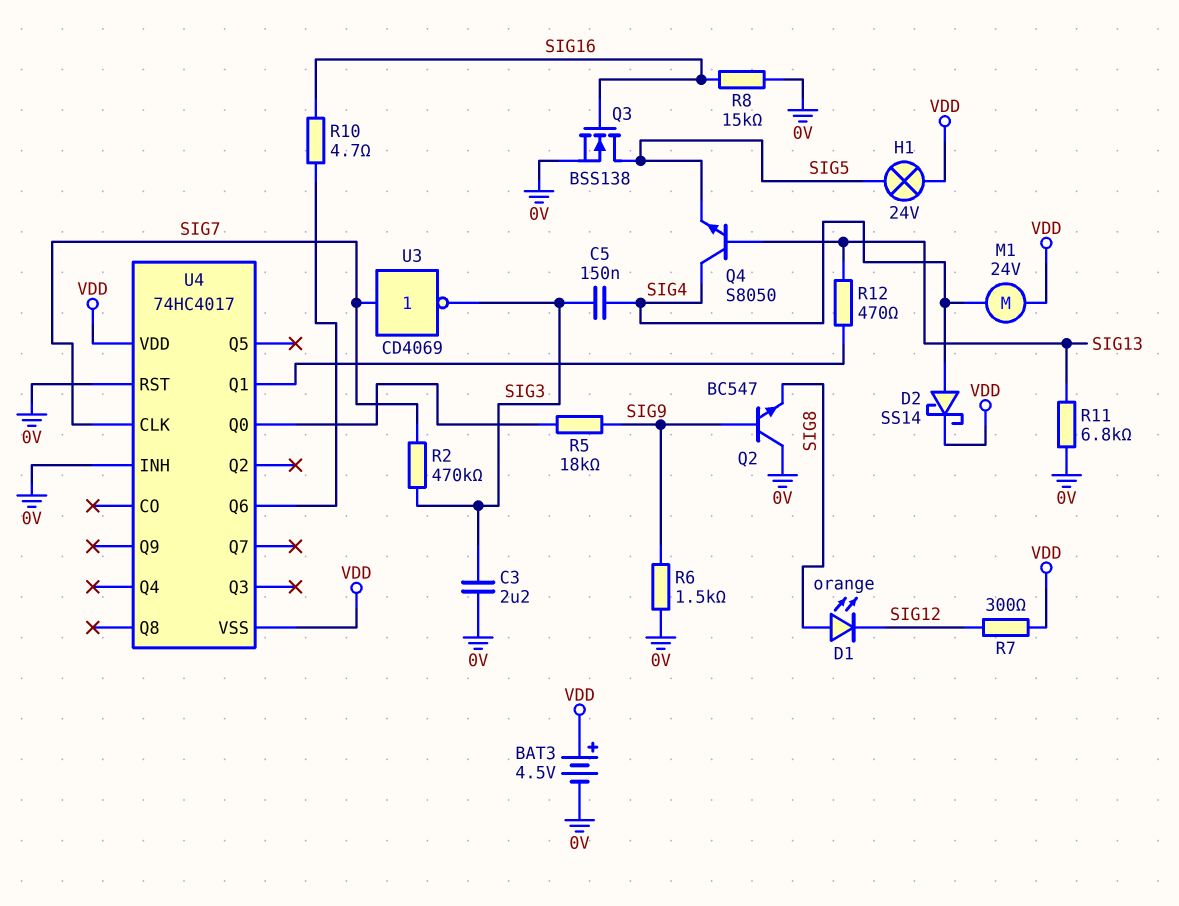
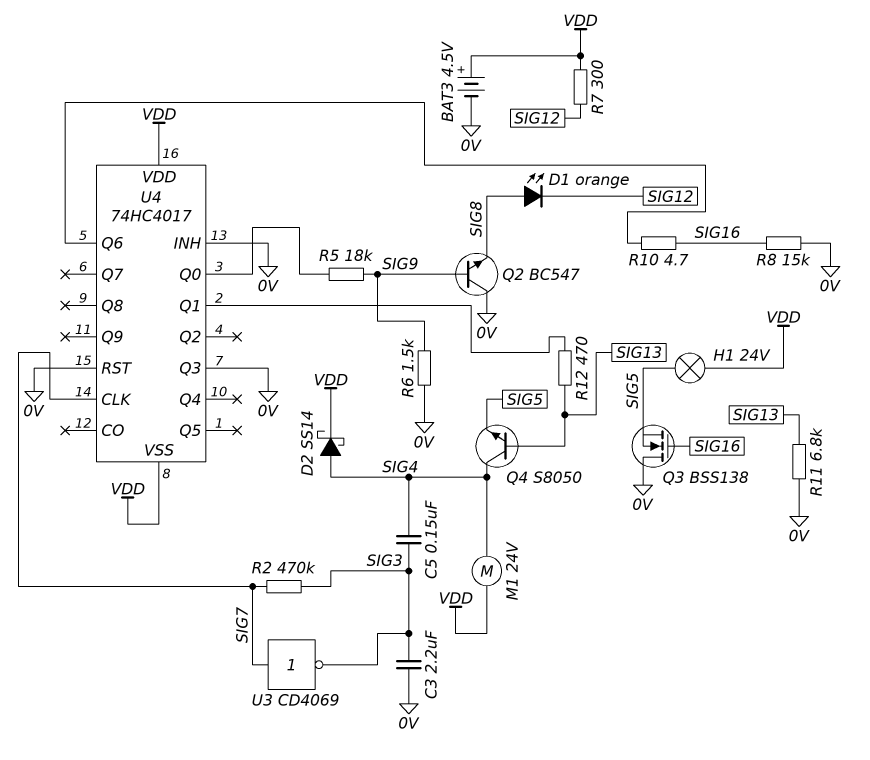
Q3: NMOS BSS138 (G SIG16, D SIG5, S 0V) -> NMOS BSS138 (G SIG16, D 0V, S SIG5)
U4 pin Q3: none -> 0V

